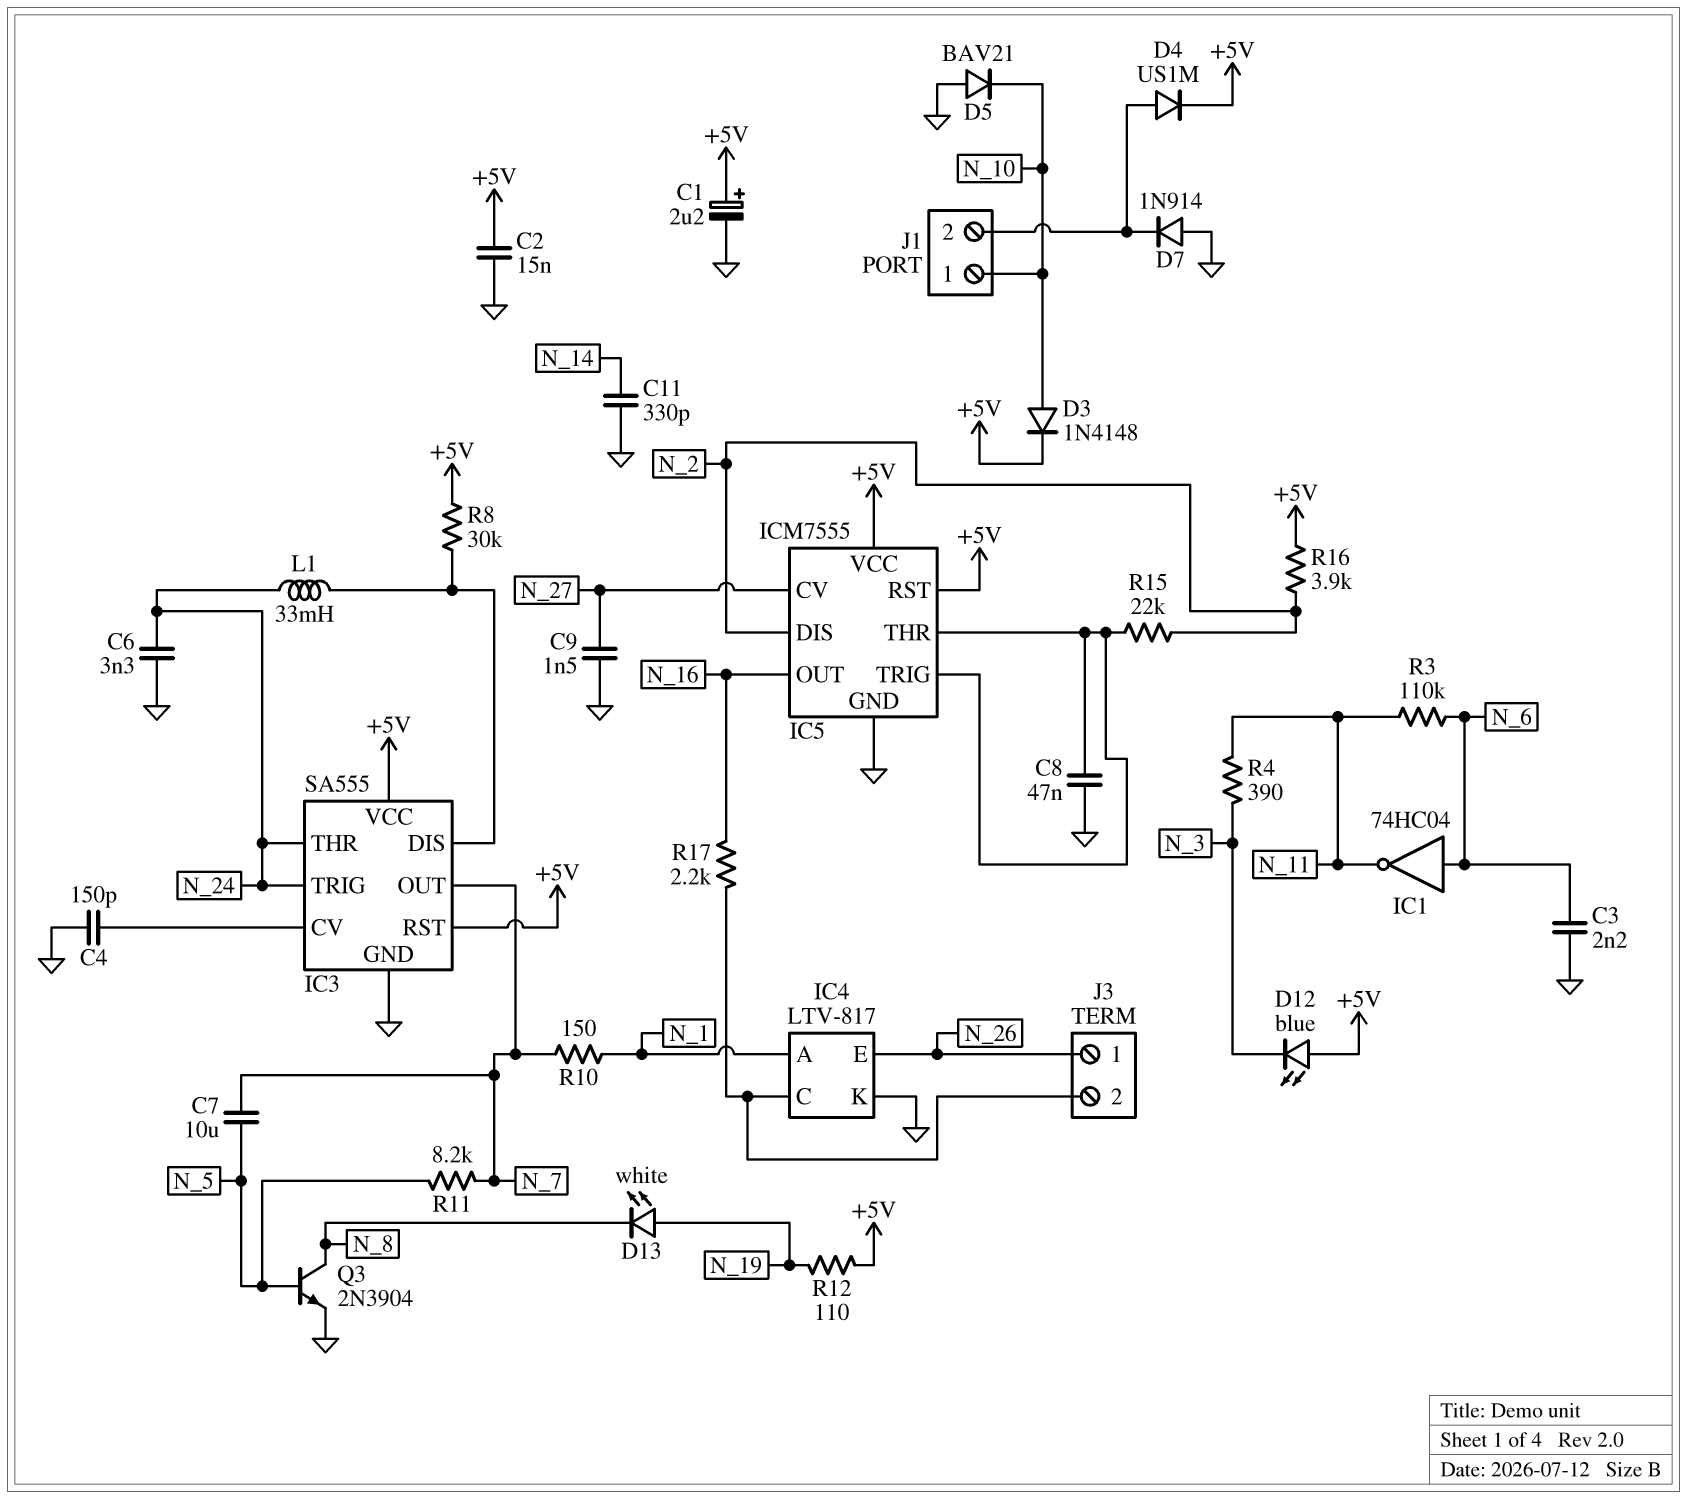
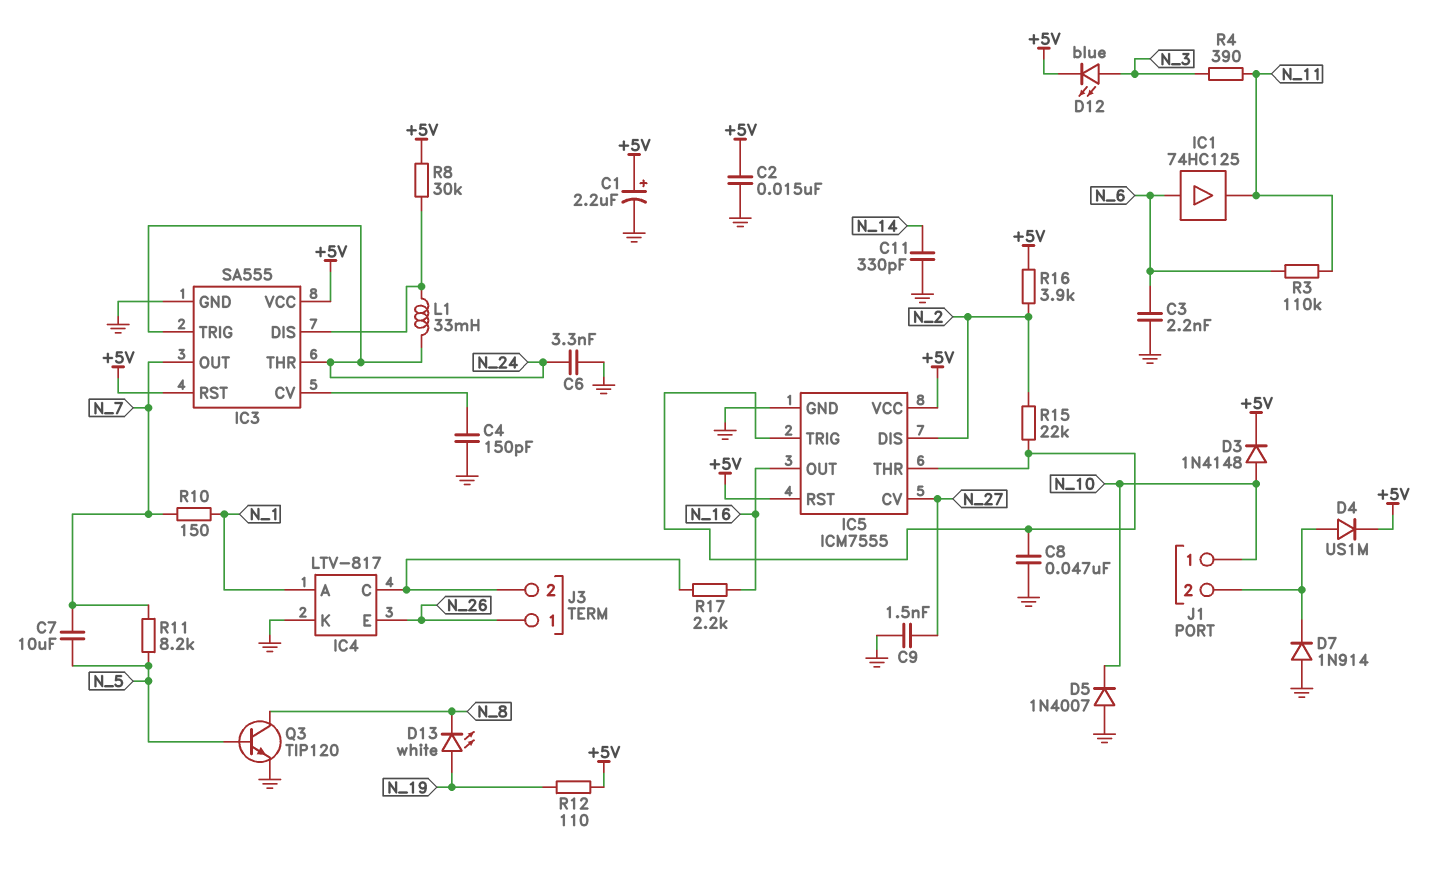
D5: diode BAV21 (A GND, K N_10) -> diode 1N4007 (A GND, K N_10)
D12: LED blue (A +5V, K N_3) -> LED blue (A N_3, K +5V)
IC1: NOT 74HC04 (in N_6, out N_11) -> buffer 74HC125 (in N_6, out N_11)
Q3: NPN 2N3904 (B N_5, C N_8, E GND) -> NPN TIP120 (B N_5, C N_8, E GND)

